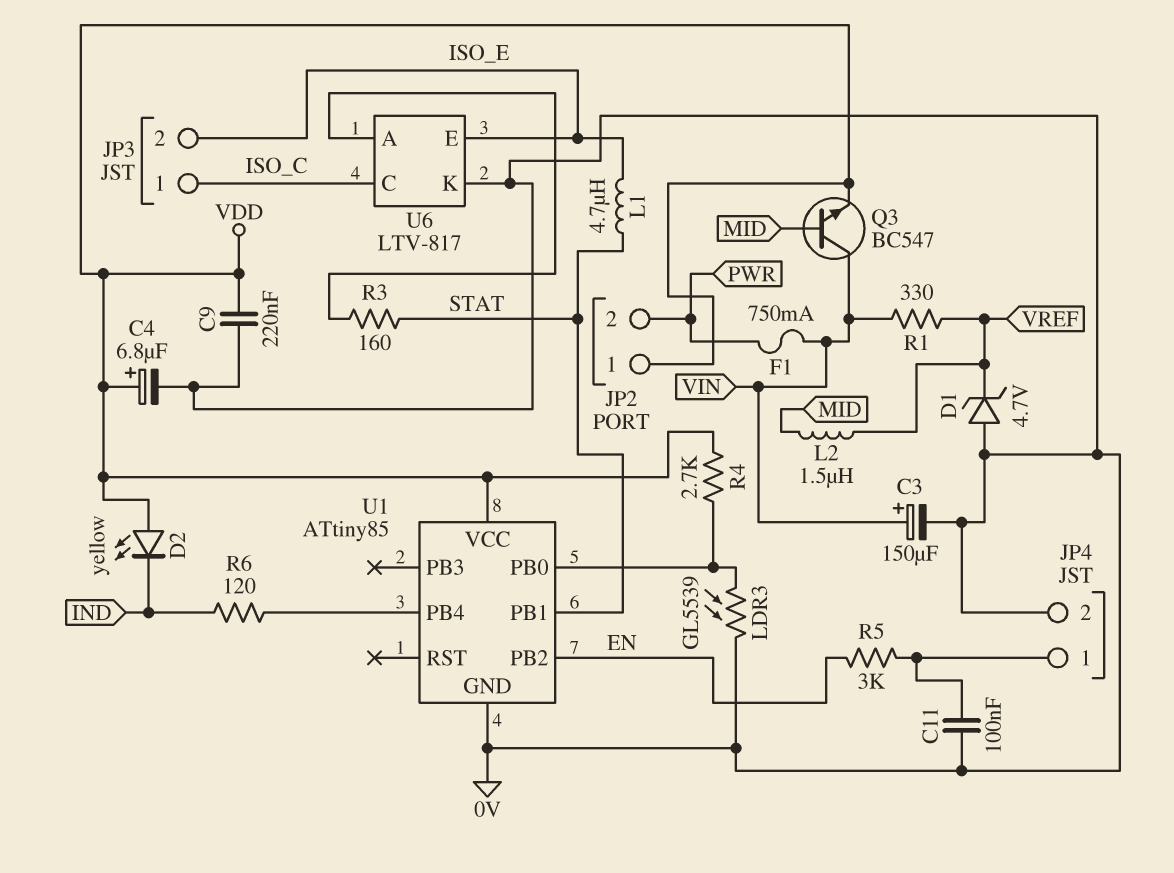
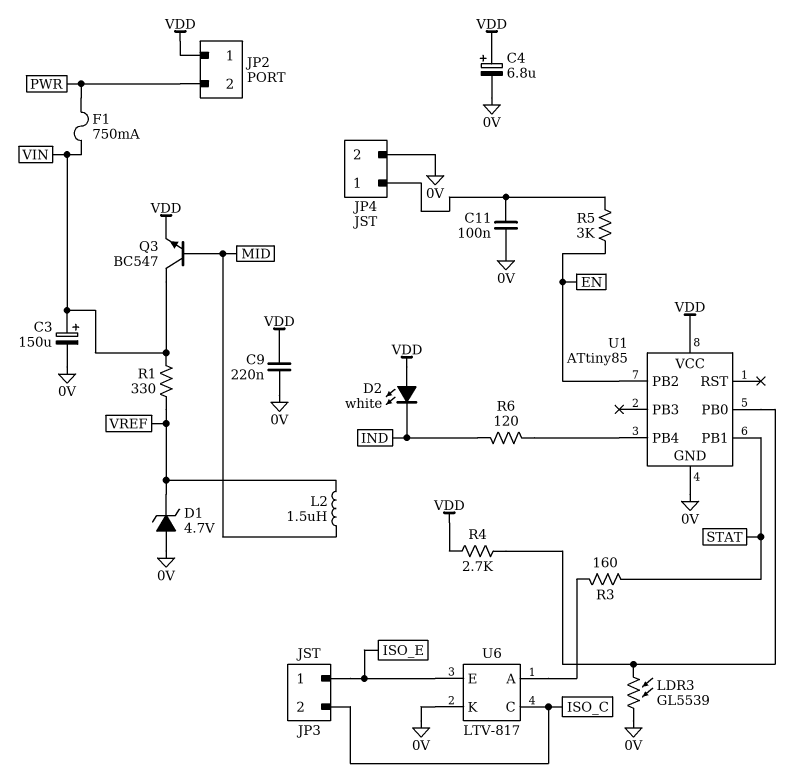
D2: LED yellow (A VDD, K IND) -> LED white (A VDD, K IND)
JP3 pin 1: ISO_C -> ISO_E
JP3 pin 2: ISO_E -> ISO_C
L1: 4.7uH (ISO_E, STAT) -> none

